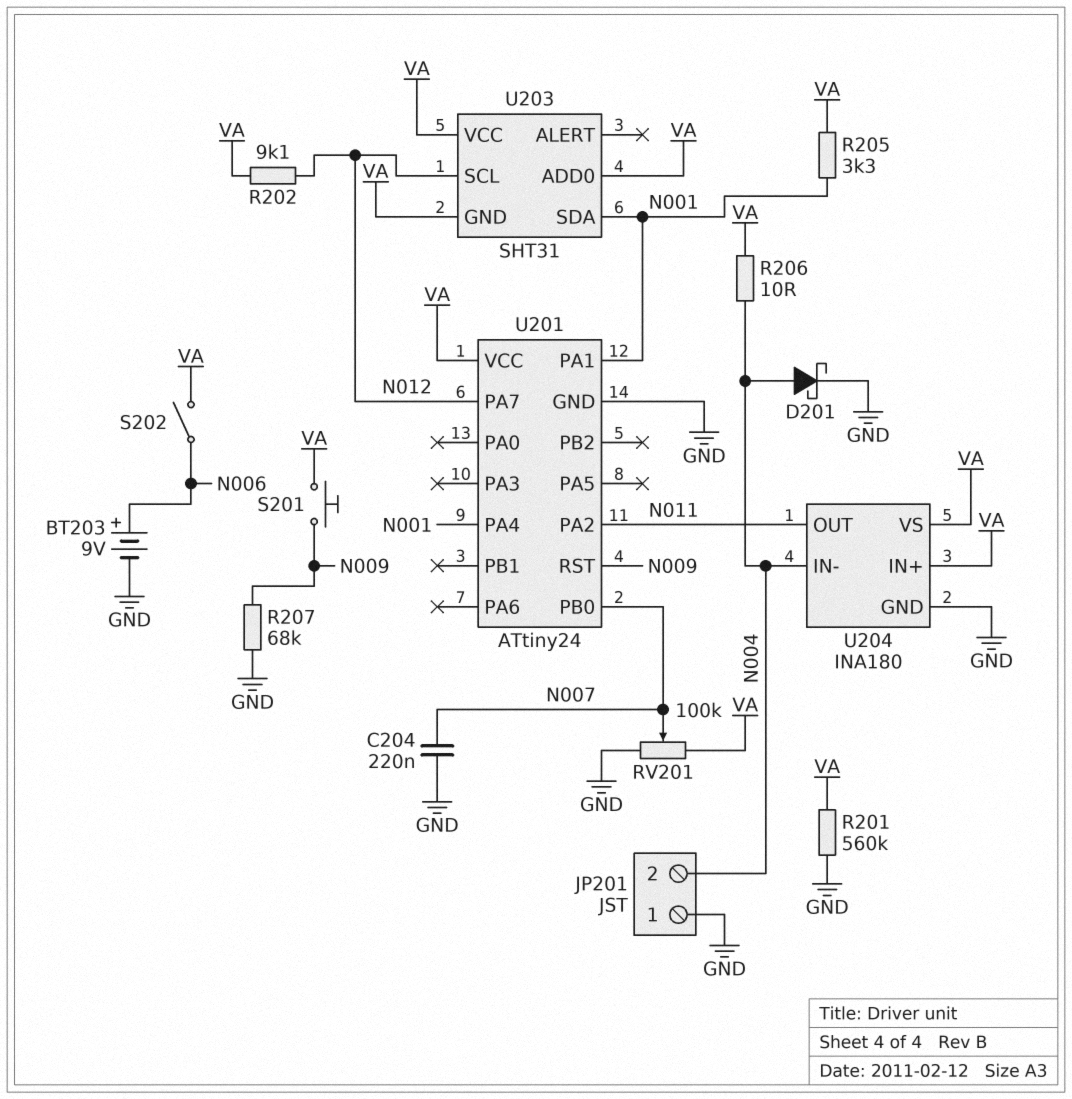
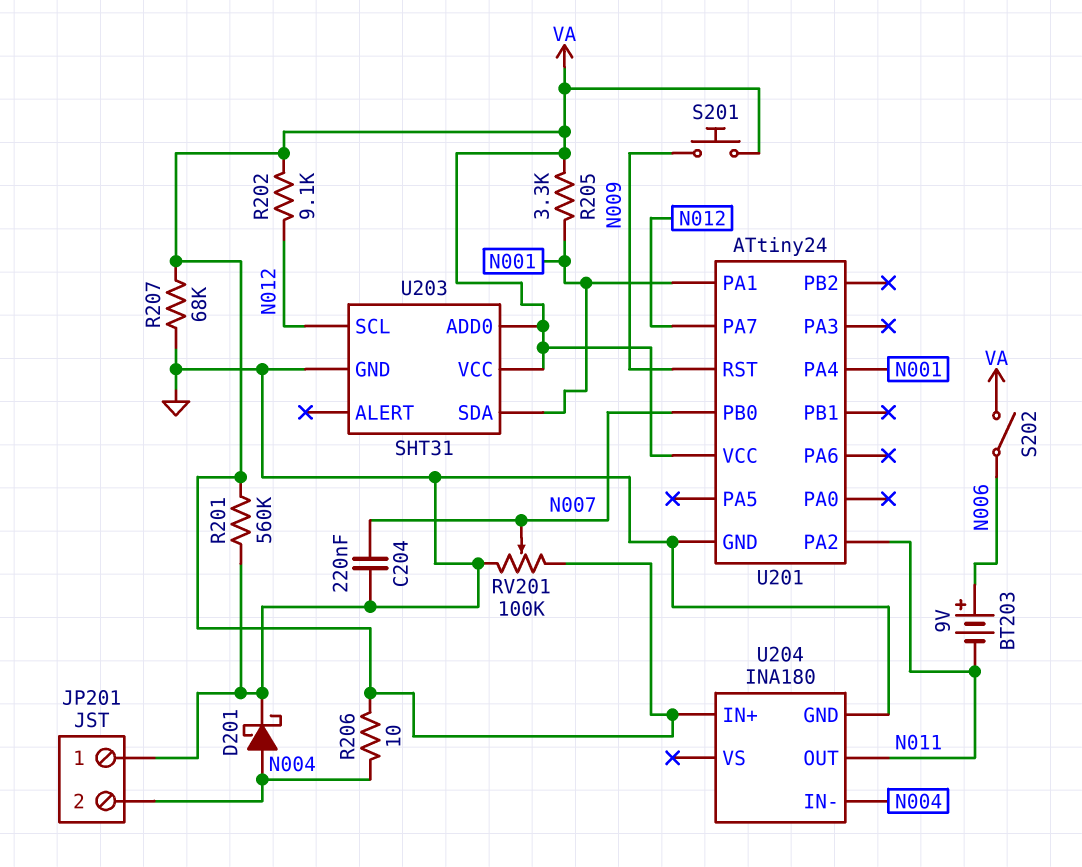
BT203: 9V (plus N006, minus GND) -> 9V (plus N006, minus N011)
R207: 68k (GND, N009) -> 68k (GND, VA)
U203 pin GND: VA -> GND
U204 pin VS: VA -> none

